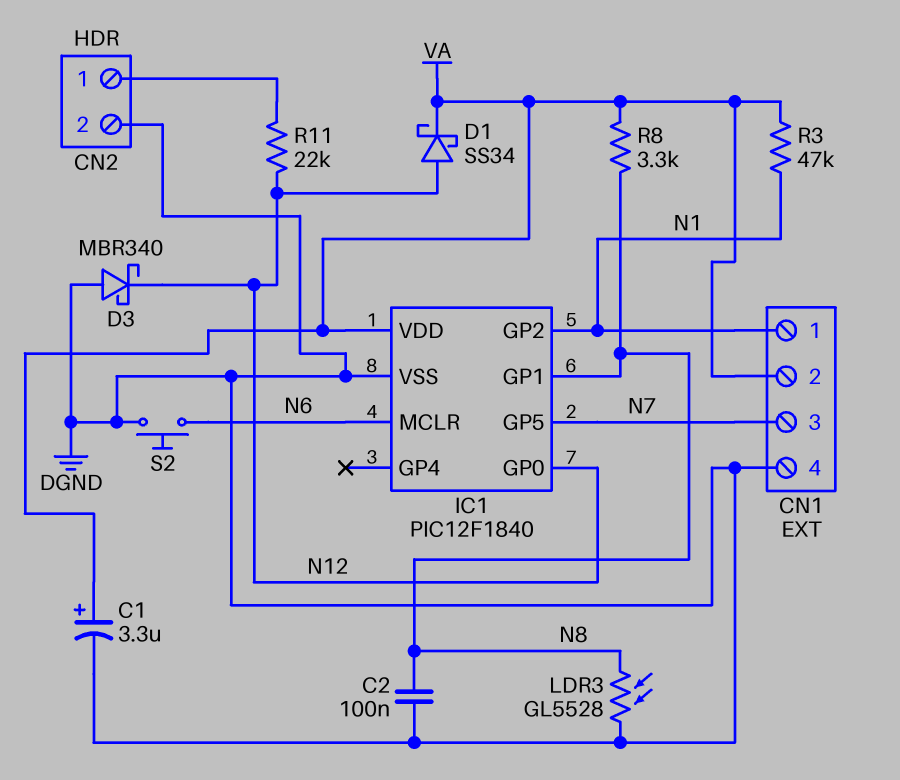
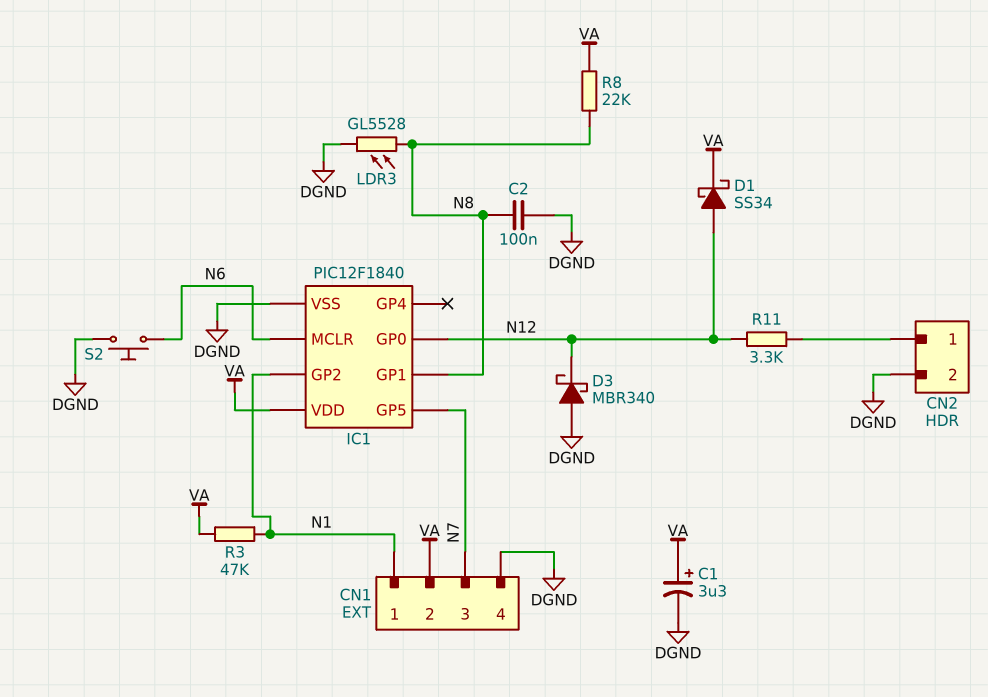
R8: 3.3k (N8, VA) -> 22k (N8, VA)
R11: 22k (CN2/1, N12) -> 3.3k (CN2/1, N12)

